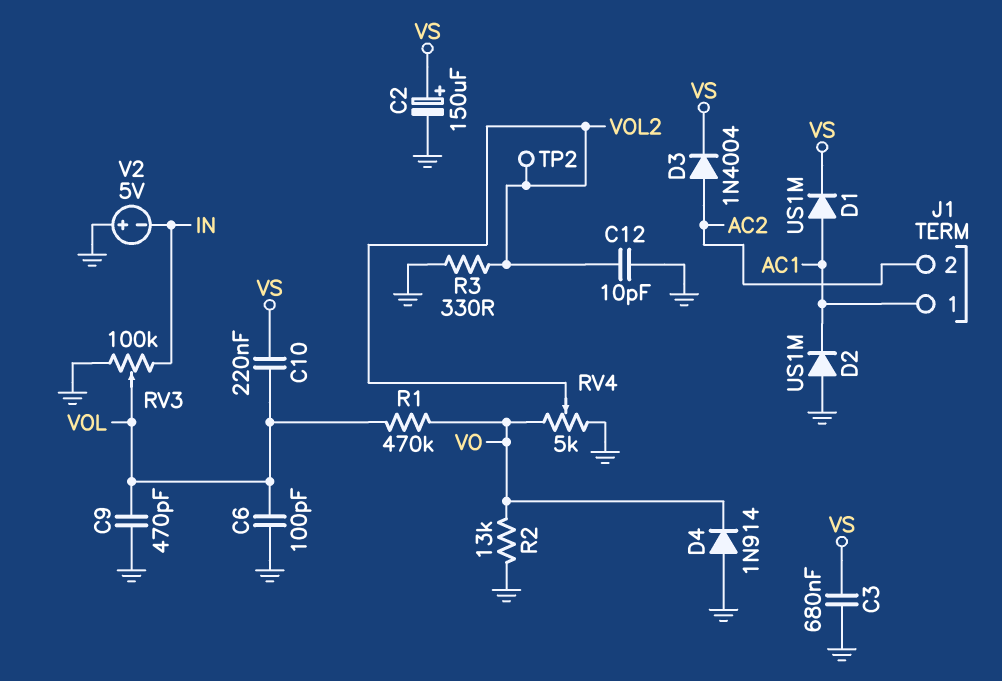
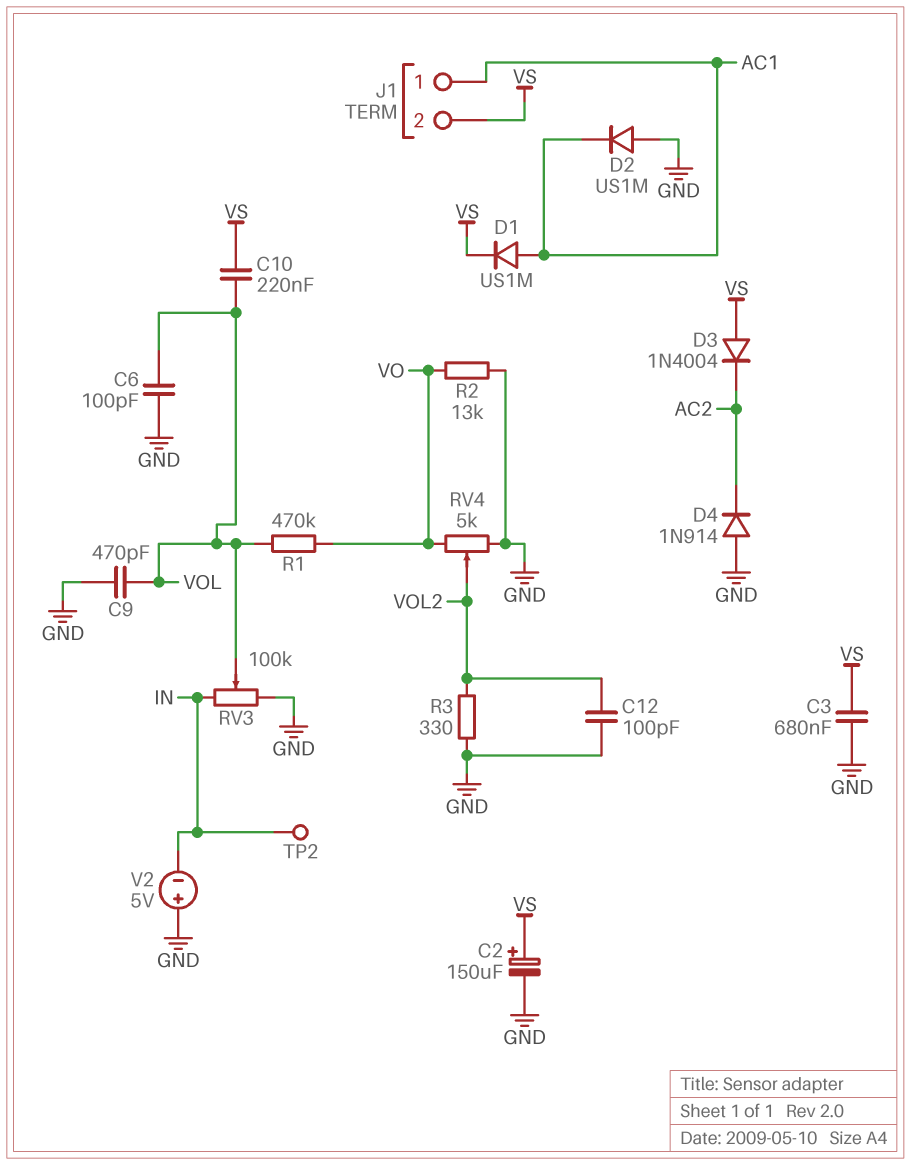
C12: 10pF (GND, VOL2) -> 100pF (GND, VOL2)
D3: diode 1N4004 (A AC2, K VS) -> diode 1N4004 (A VS, K AC2)
D4: diode 1N914 (A GND, K VO) -> diode 1N914 (A GND, K AC2)
J1 pin 2: AC2 -> VS
TP2: test point (VOL2) -> test point (IN)

